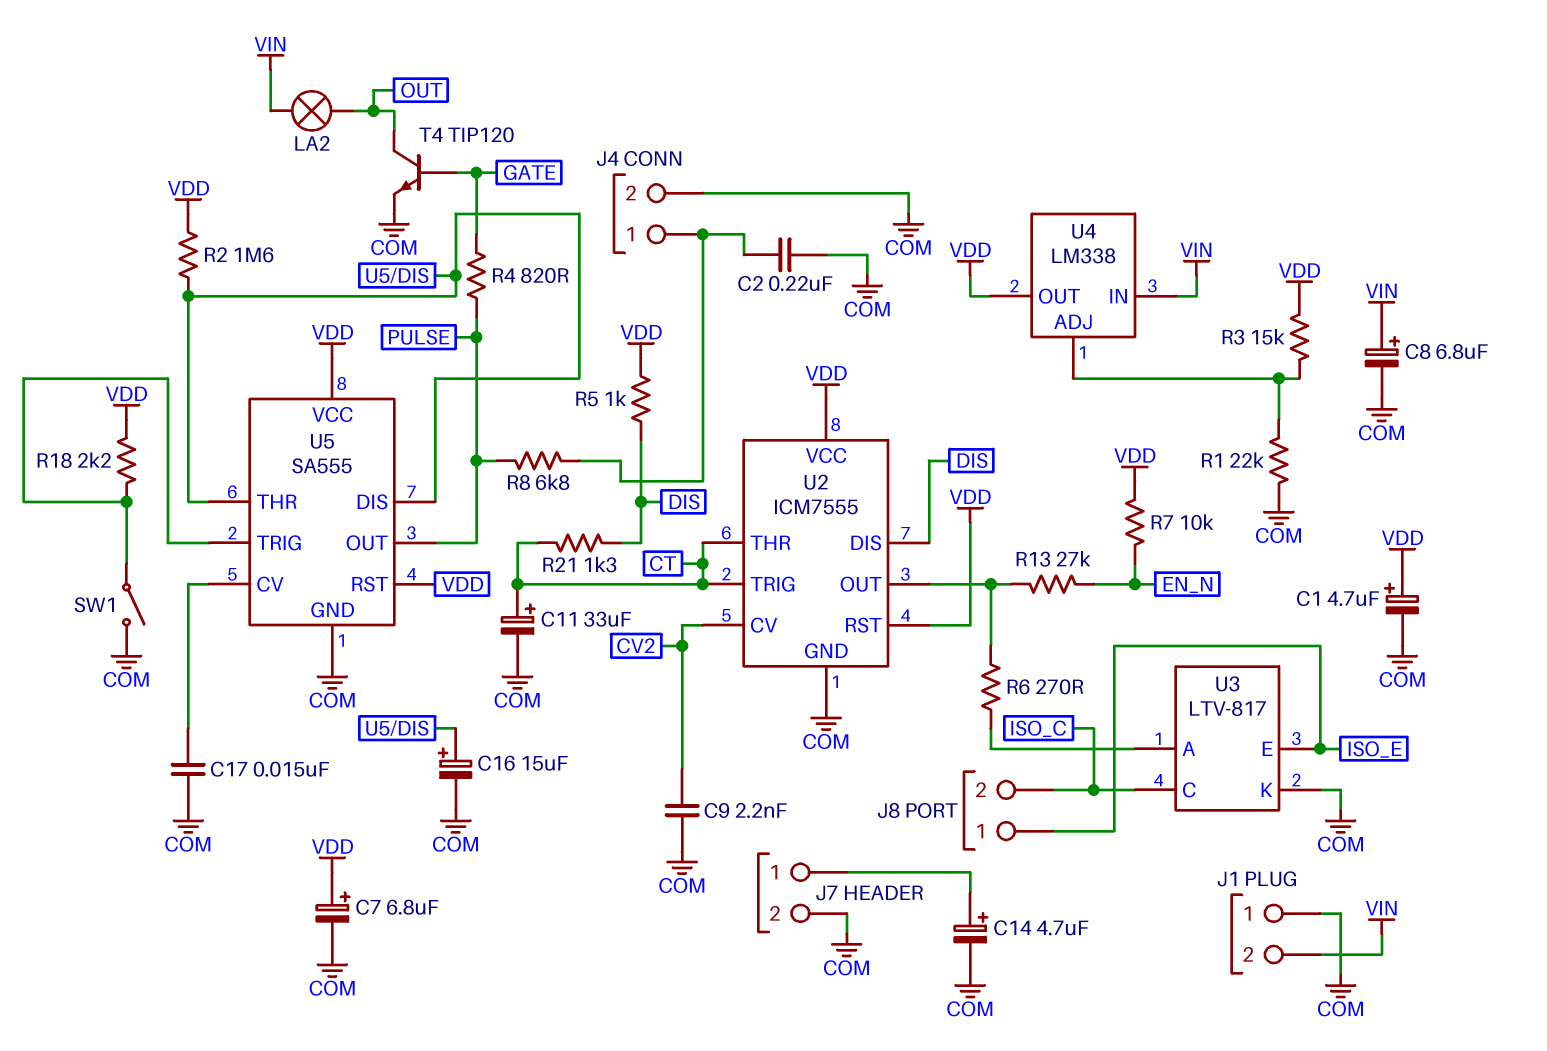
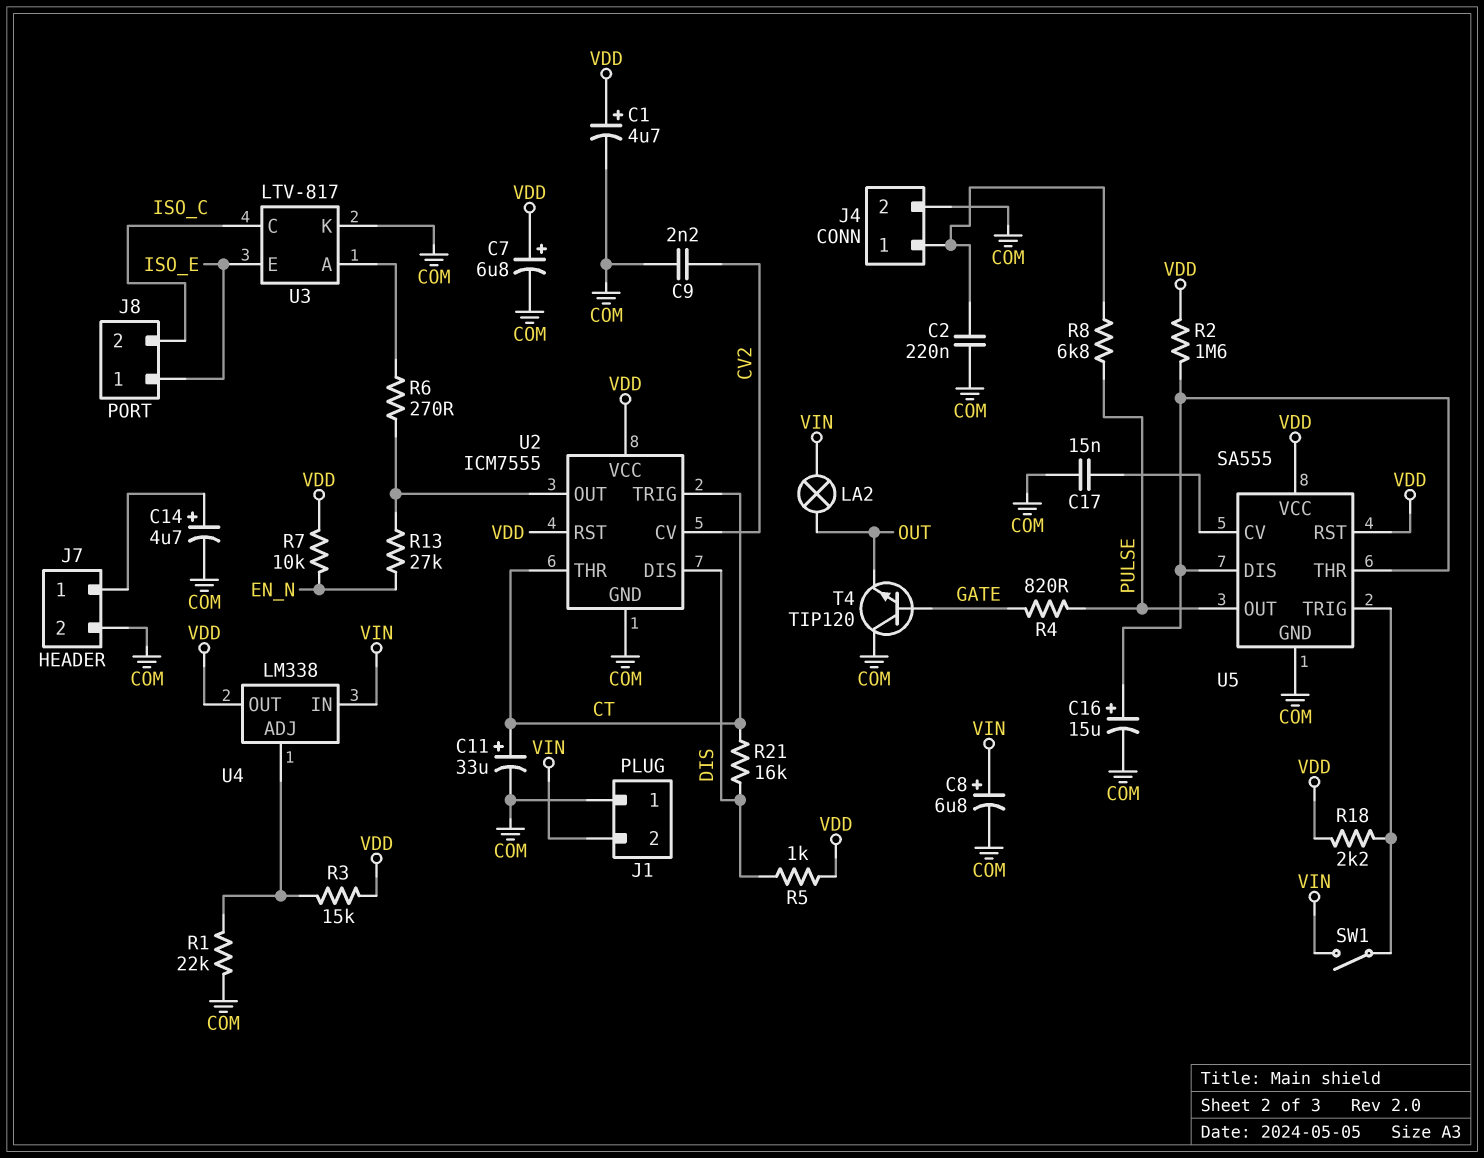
R21: 1.3k (CT, DIS) -> 16k (CT, DIS)
SW1: switch (COM, U5/TRIG) -> switch (U5/TRIG, VIN)
T4: NPN TIP120 (B GATE, C OUT, E COM) -> NPN TIP120 (B GATE, C COM, E OUT)

